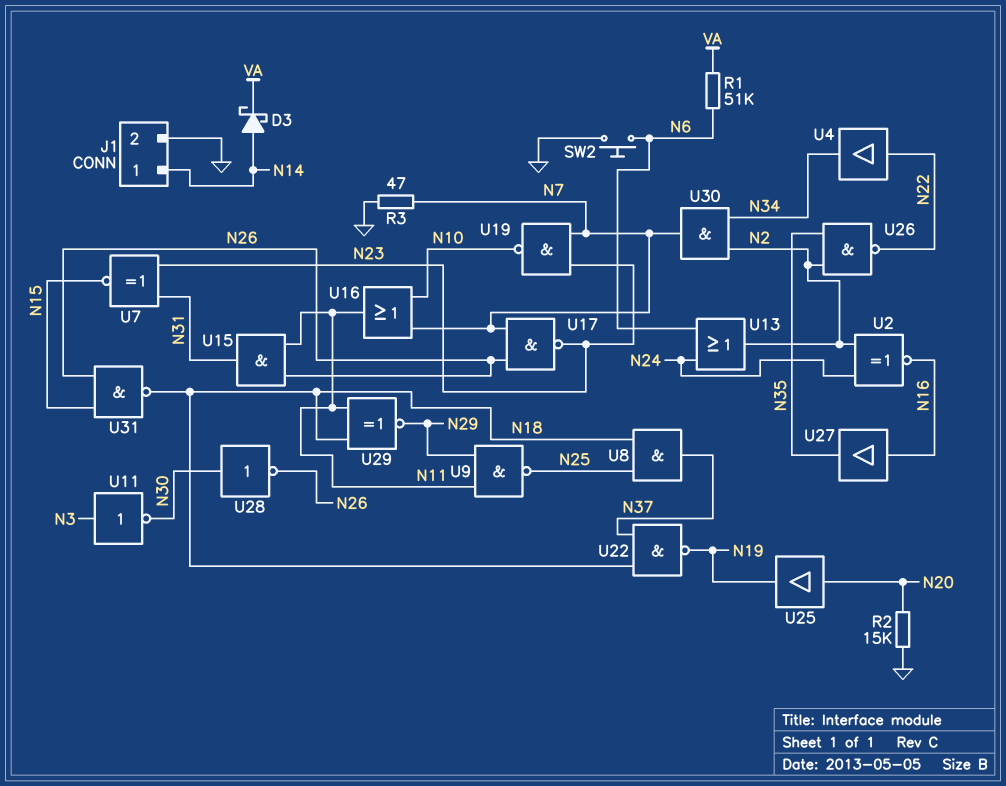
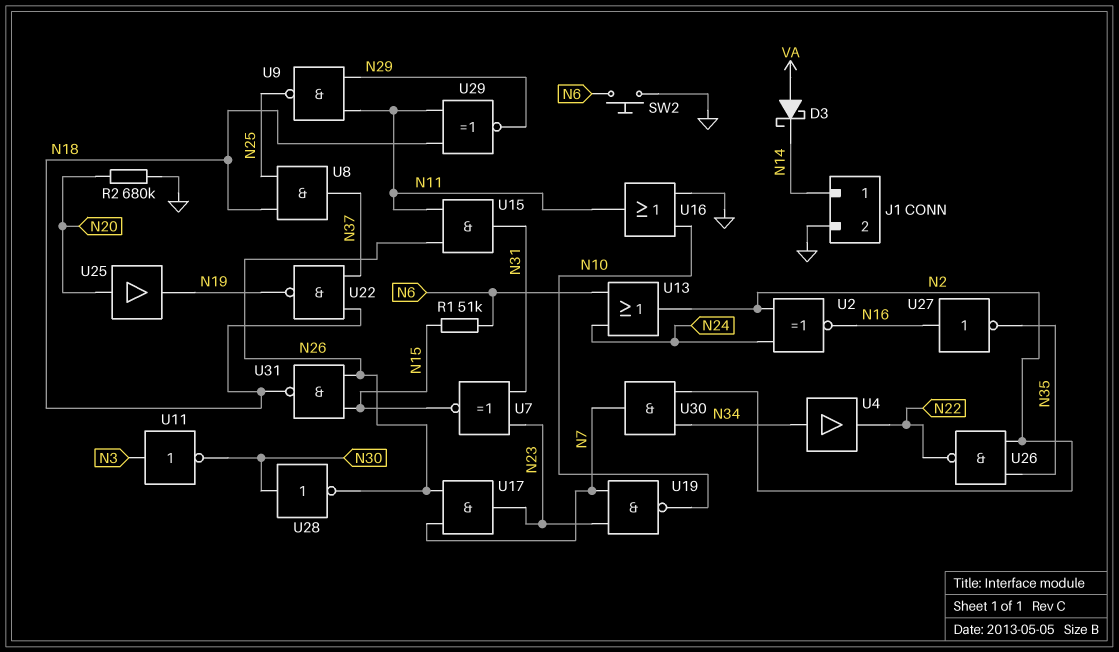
D3: schottky (A N14, K VA) -> schottky (A VA, K N14)
R1: 51k (N6, VA) -> 51k (N6, N15)
R2: 15k (GND, N20) -> 680k (GND, N20)
R3: 47 (GND, N7) -> none
U4: buffer (in N22, out N34) -> buffer (in N34, out N22)
U16: OR (in N7, in N10, out N11) -> OR (in GND, in N10, out N11)
U17: NAND (in N7, in N26, out N23) -> AND (in N7, in N26, out N23)
U27: buffer (in N16, out N35) -> NOT (in N16, out N35)

